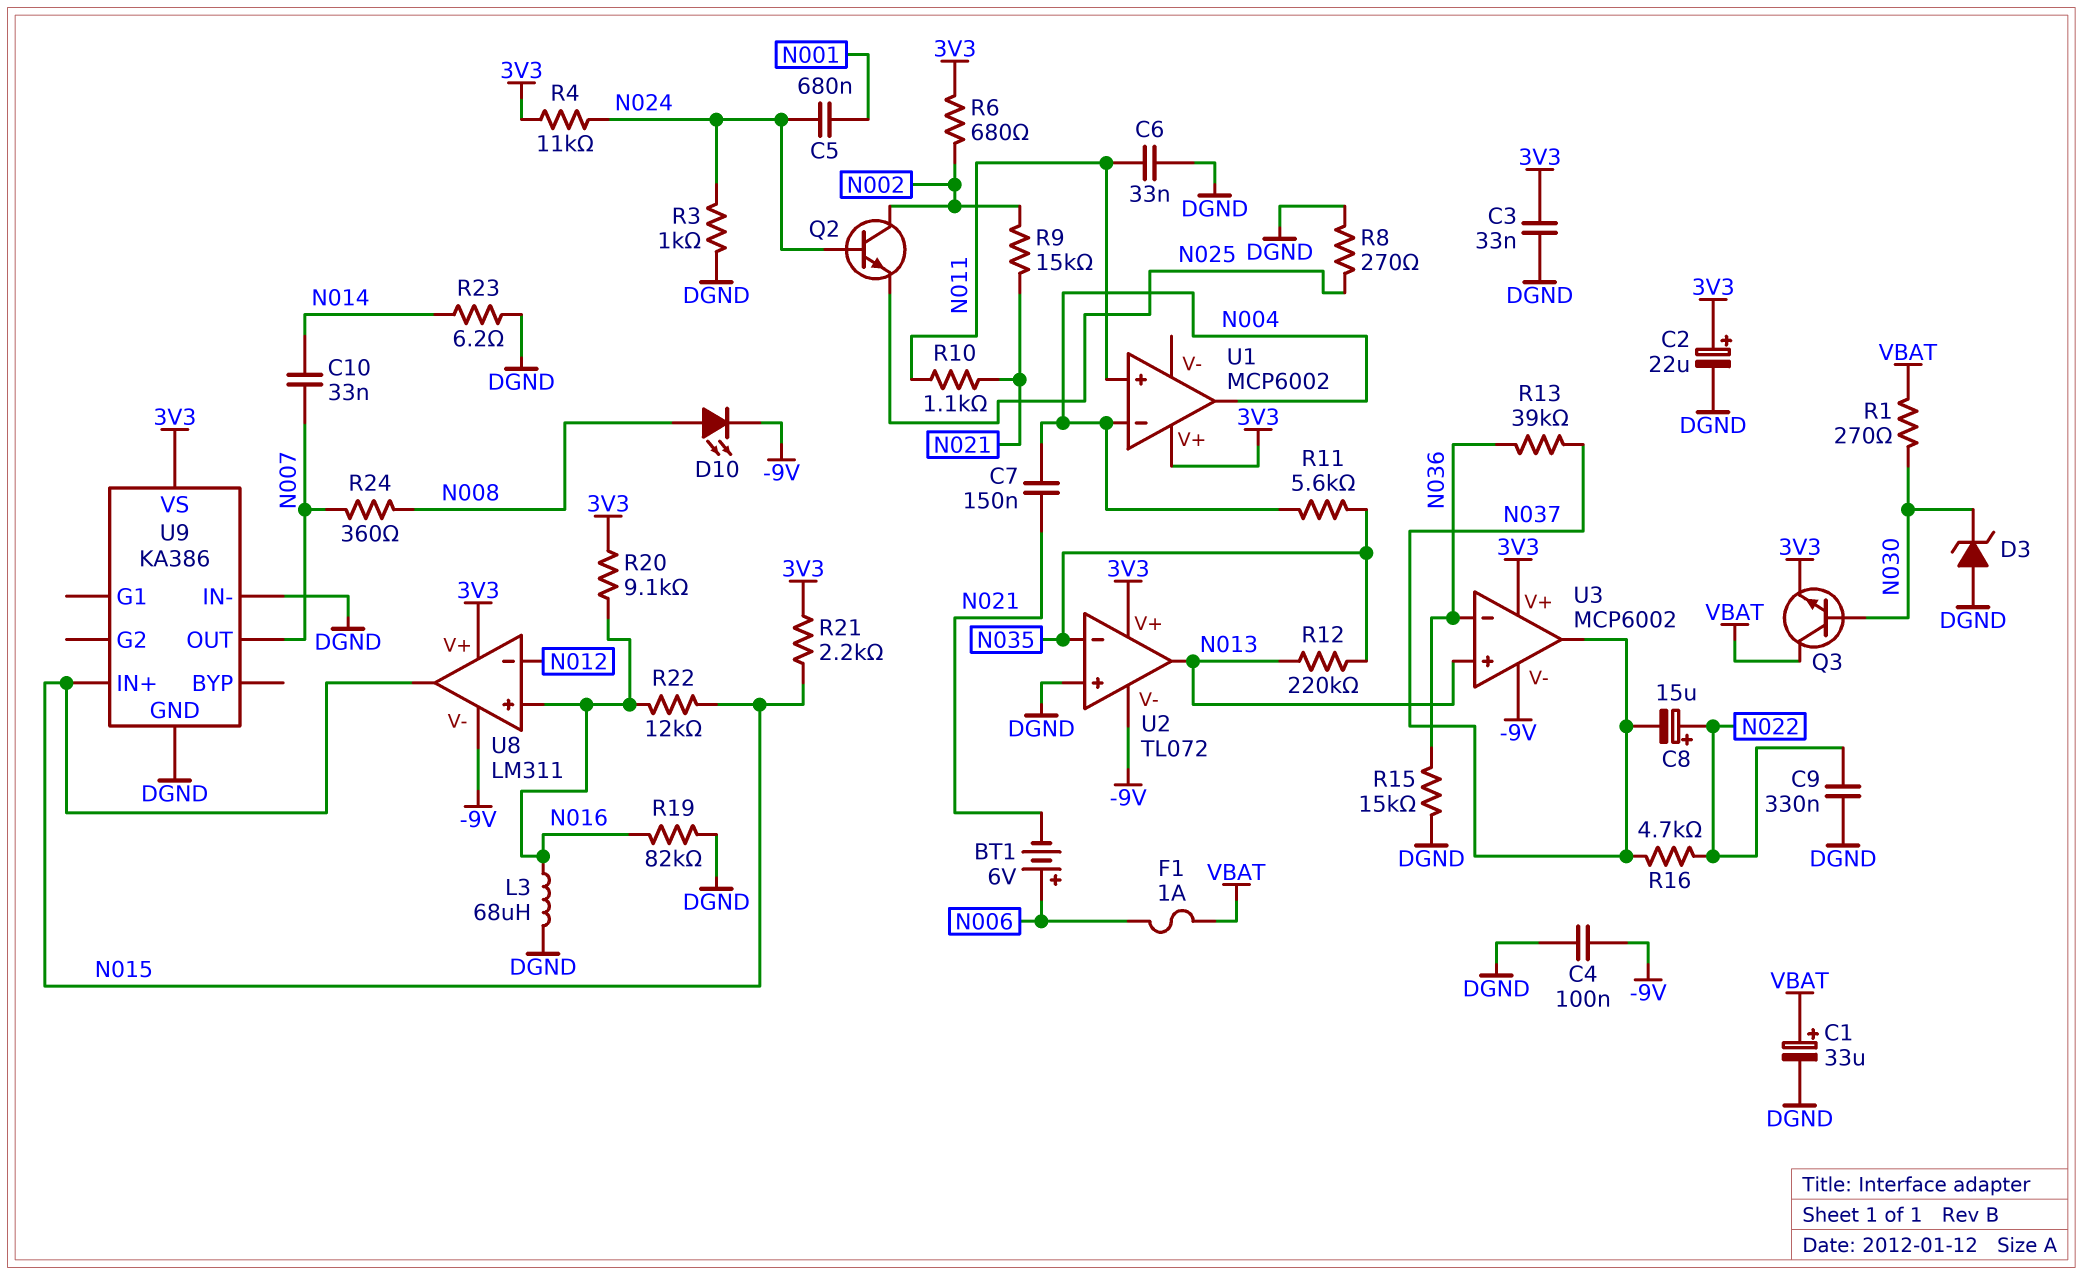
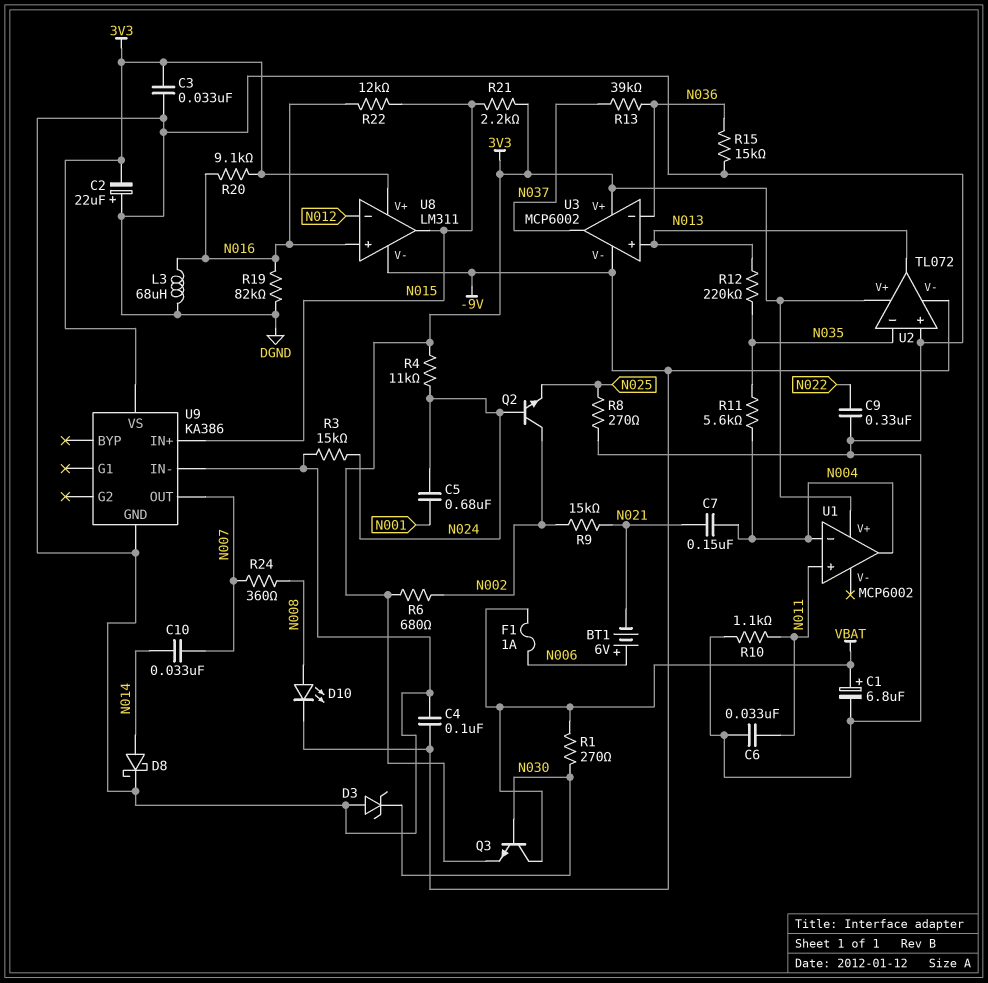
C1: 33uF (plus VBAT, minus DGND) -> 6.8uF (plus VBAT, minus DGND)
C2: 22uF (plus 3V3, minus DGND) -> 22uF (plus DGND, minus 3V3)
C8: 15uF (plus N022, minus N037) -> none
D8: none -> schottky (A N014, K DGND)
R3: 1k (DGND, N024) -> 15k (DGND, N024)
R10: 1.1k (N011, N021) -> 1.1k (DGND, N011)
R16: 4.7k (N022, N037) -> none
R23: 6.2 (DGND, N014) -> none

